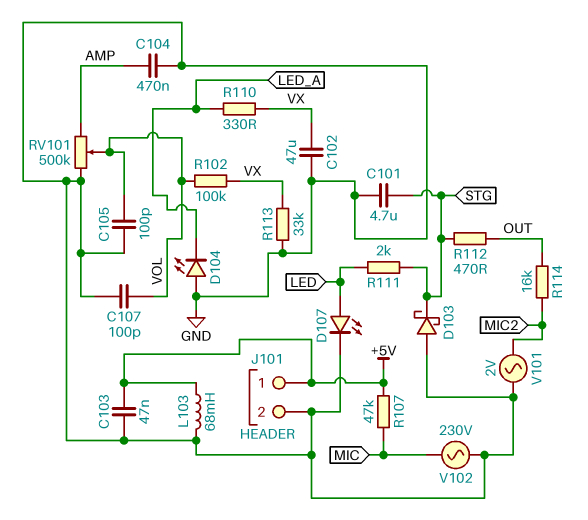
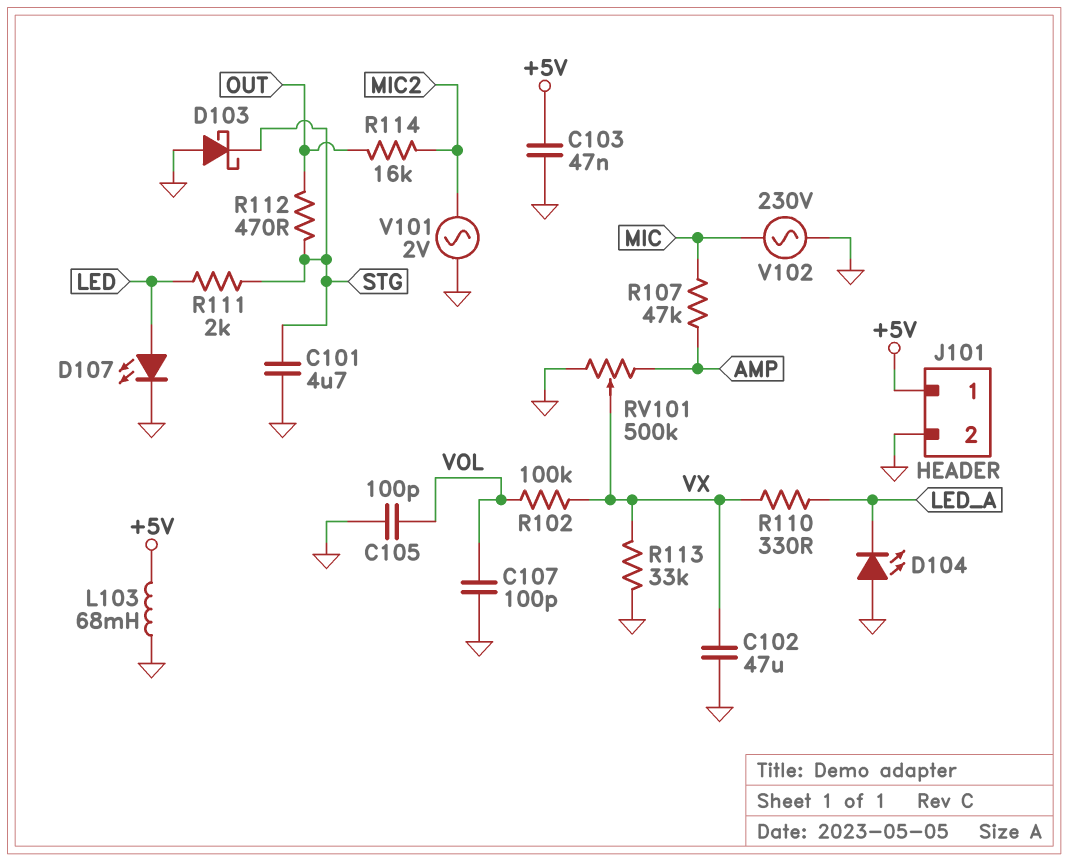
C104: 470nF (AMP, GND) -> none
R107: 47k (+5V, MIC) -> 47k (AMP, MIC)
RV101: 500k (AMP, GND, wiper VOL) -> 500k (AMP, GND, wiper VX)

